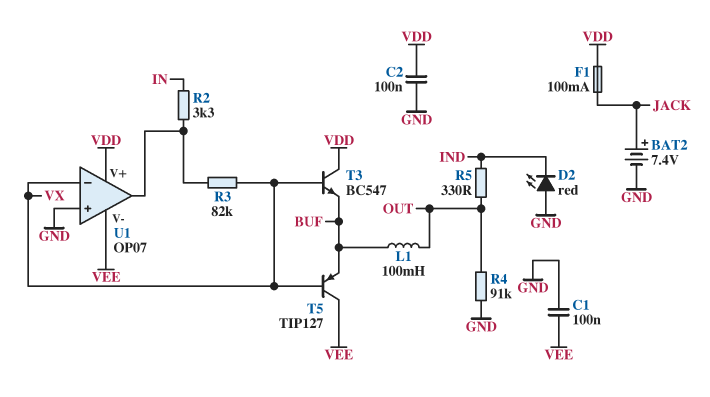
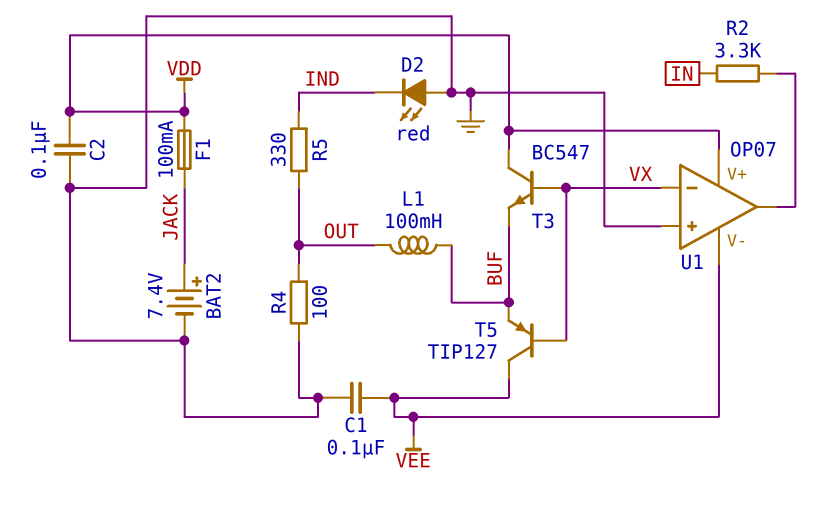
R3: 82k (U1/out, VX) -> none
R4: 91k (GND, OUT) -> 100 (GND, OUT)

